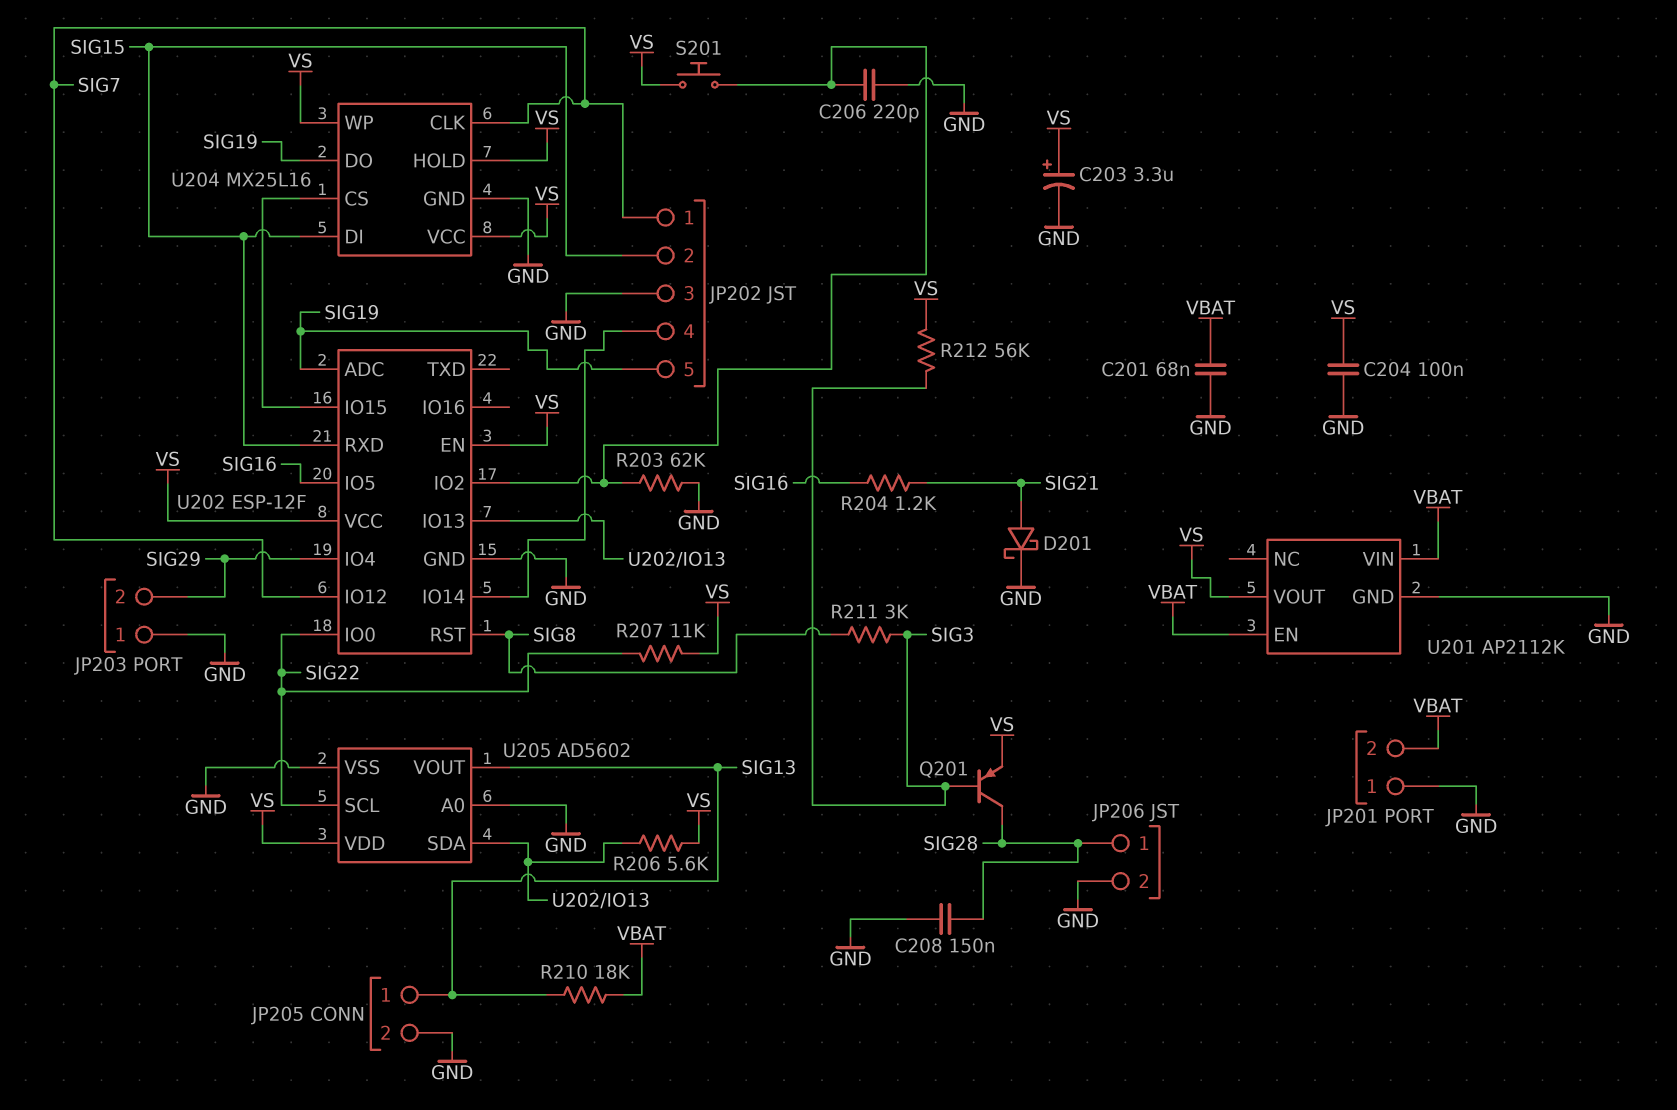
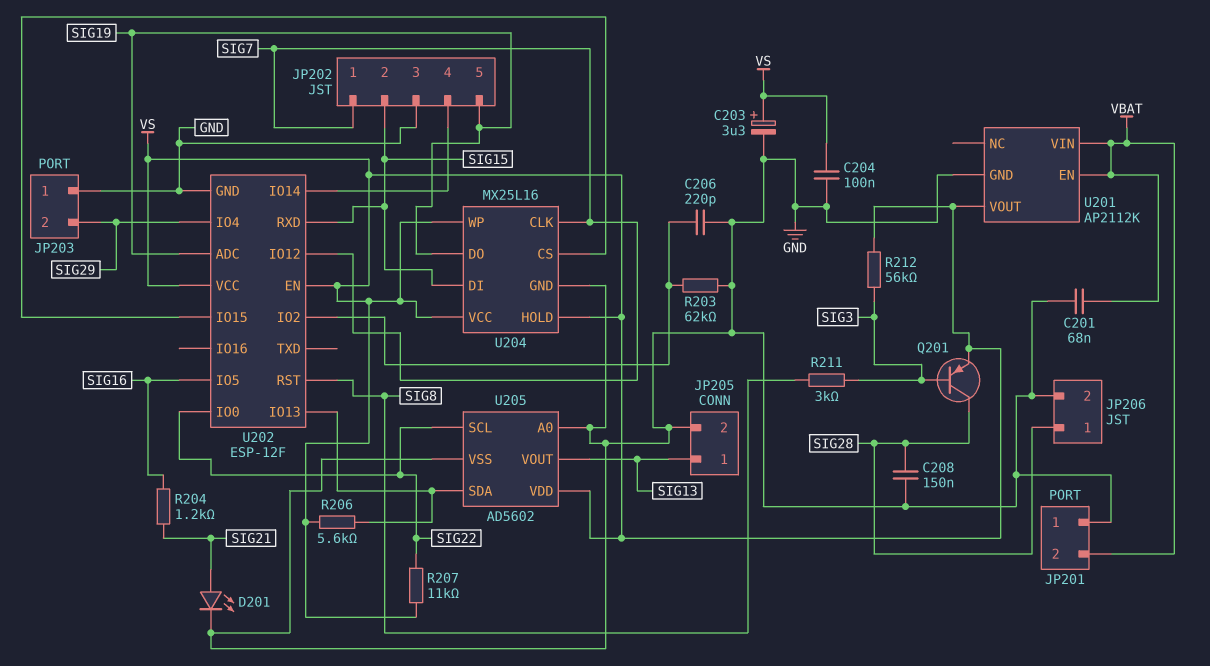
D201: schottky (A SIG21, K GND) -> LED (A SIG21, K GND)
R210: 18k (SIG13, VBAT) -> none
S201: button (U202/IO2, VS) -> none

